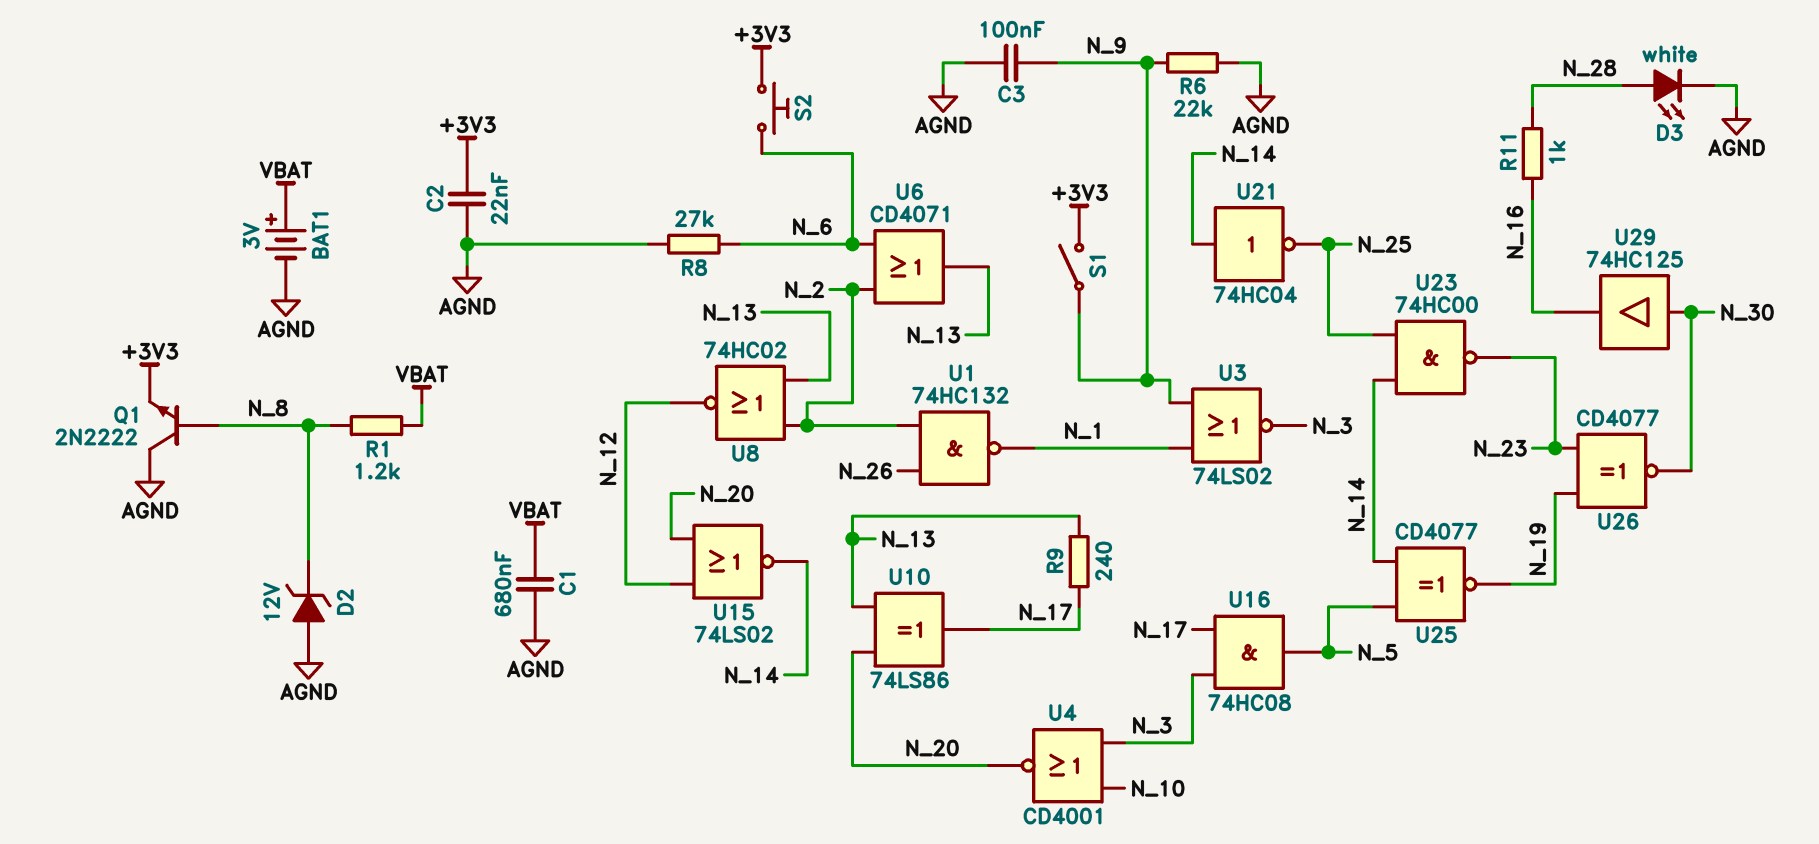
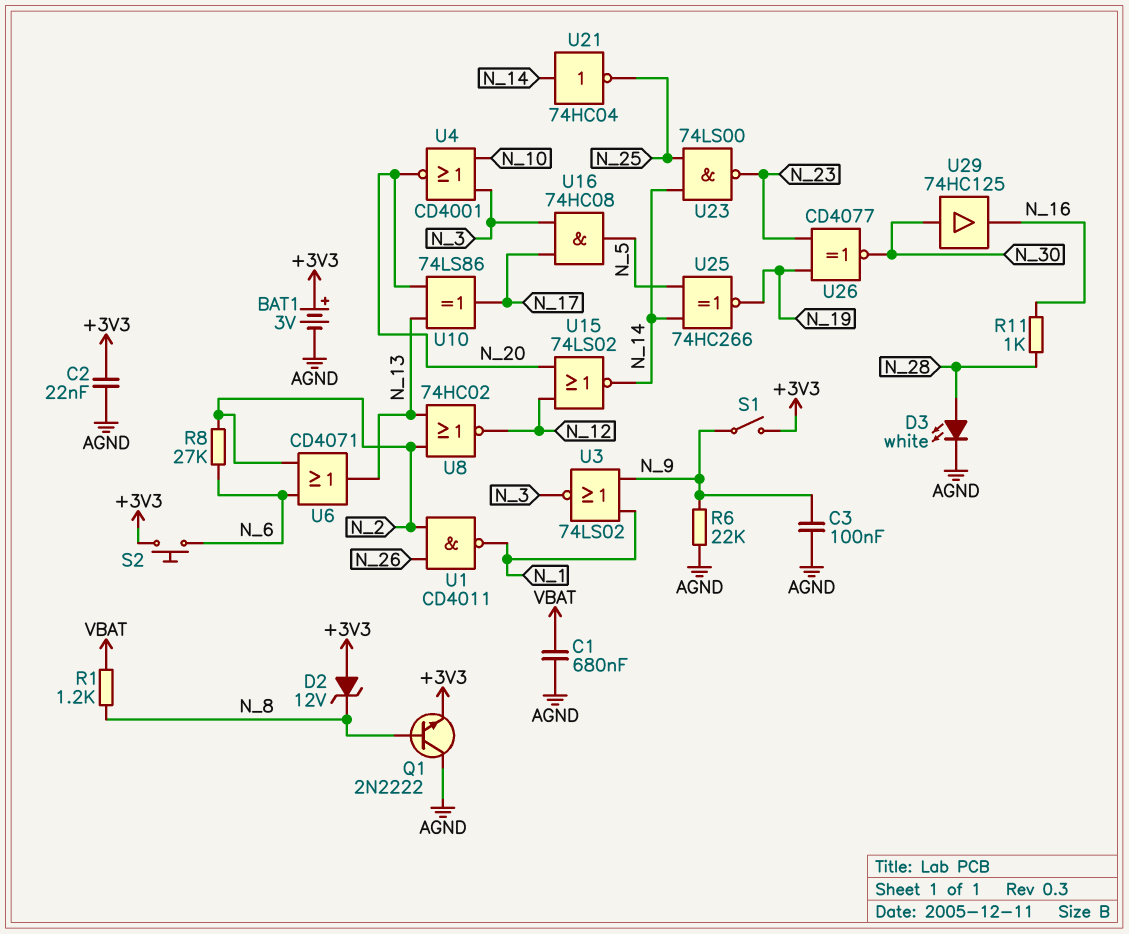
BAT1: 3V (plus VBAT, minus AGND) -> 3V (plus +3V3, minus AGND)
D2: zener 12V (A AGND, K N_8) -> zener 12V (A +3V3, K N_8)
R8: 27k (AGND, N_6) -> 27k (N_2, N_6)
R9: 240 (N_13, N_17) -> none
U1: NAND 74HC132 (in N_2, in N_26, out N_1) -> NAND CD4011 (in N_2, in N_26, out N_1)
U23: NAND 74HC00 (in N_14, in N_25, out N_23) -> NAND 74LS00 (in N_14, in N_25, out N_23)
U25: XNOR CD4077 (in N_5, in N_14, out N_19) -> XNOR 74HC266 (in N_5, in N_14, out N_19)

